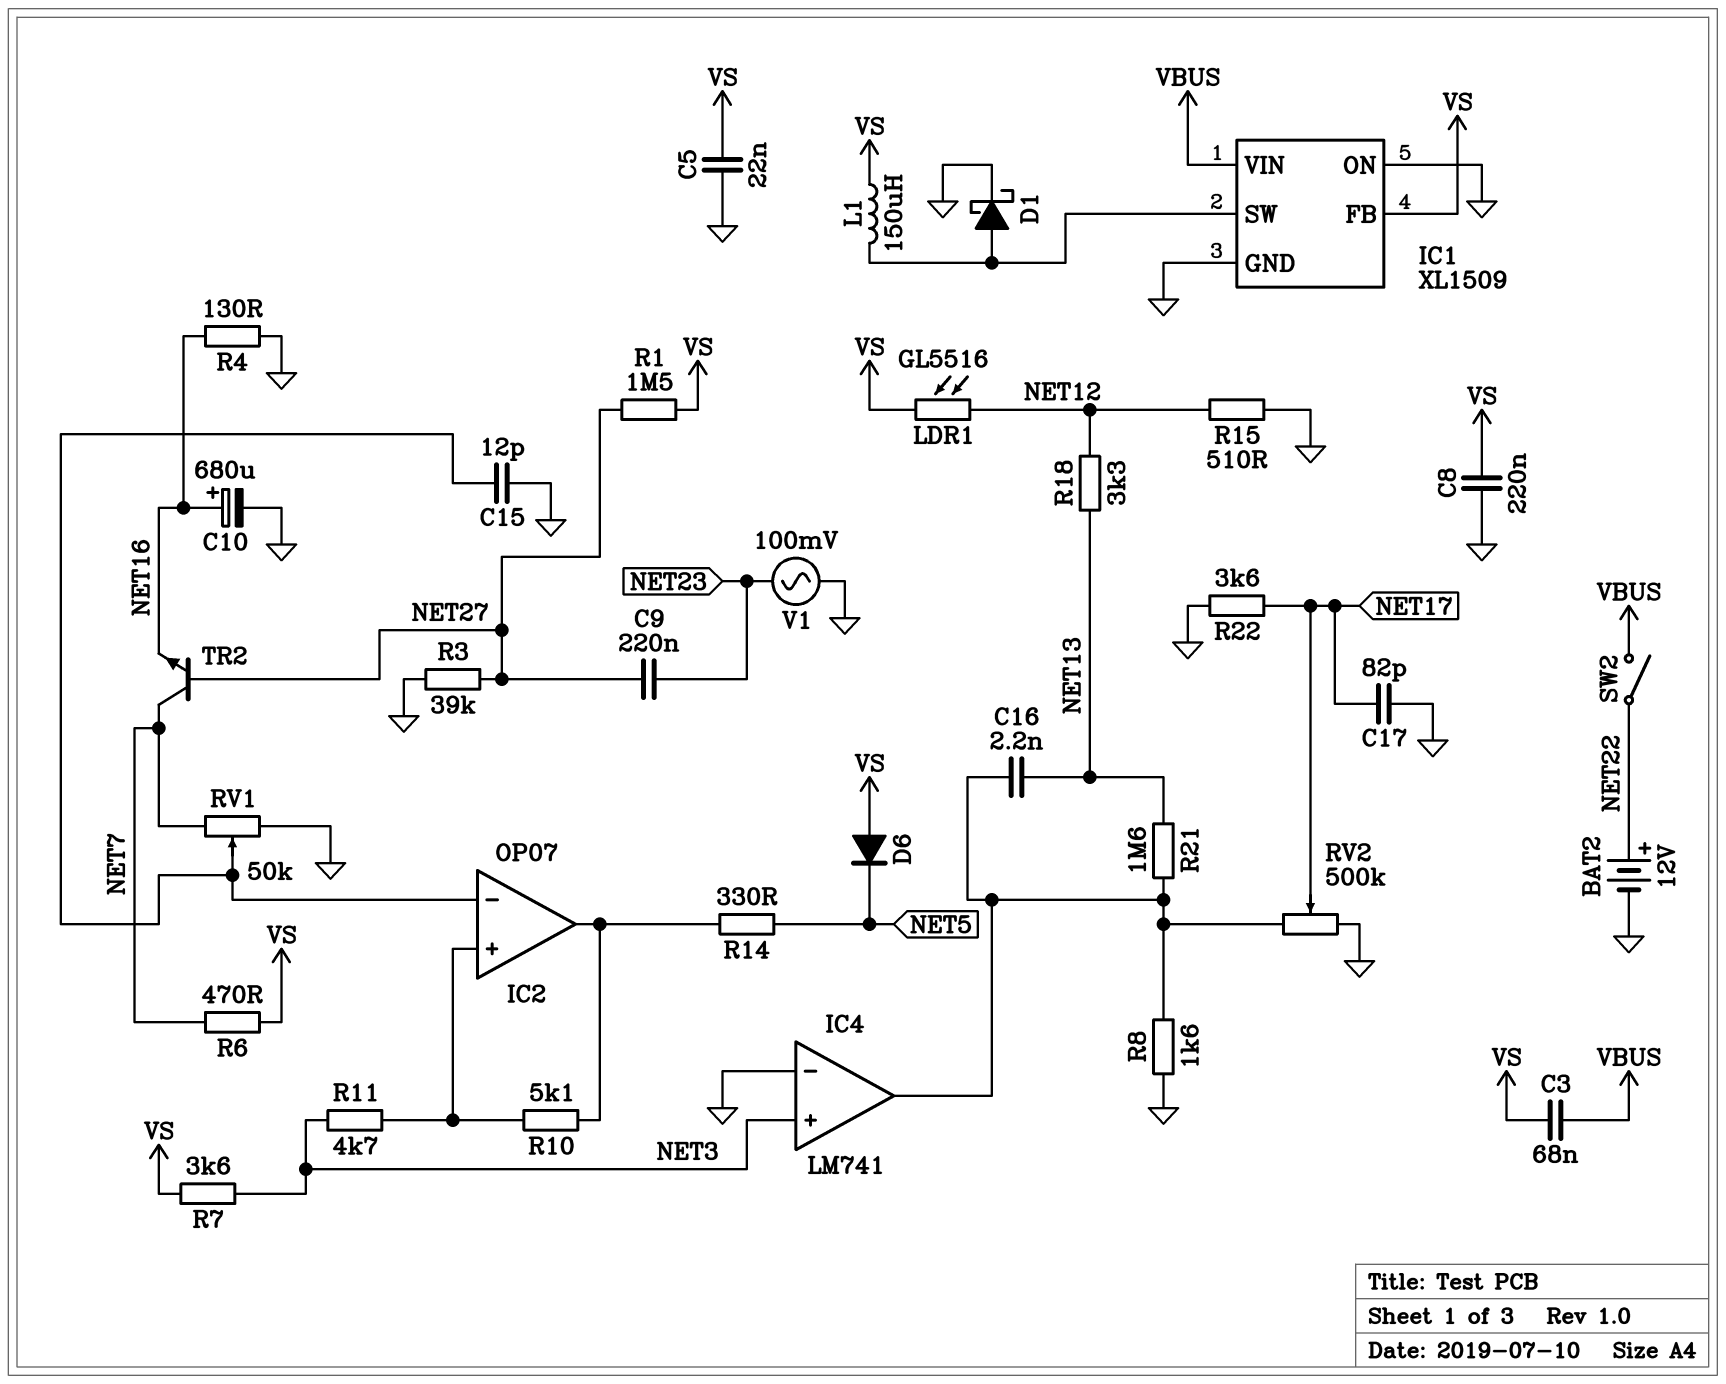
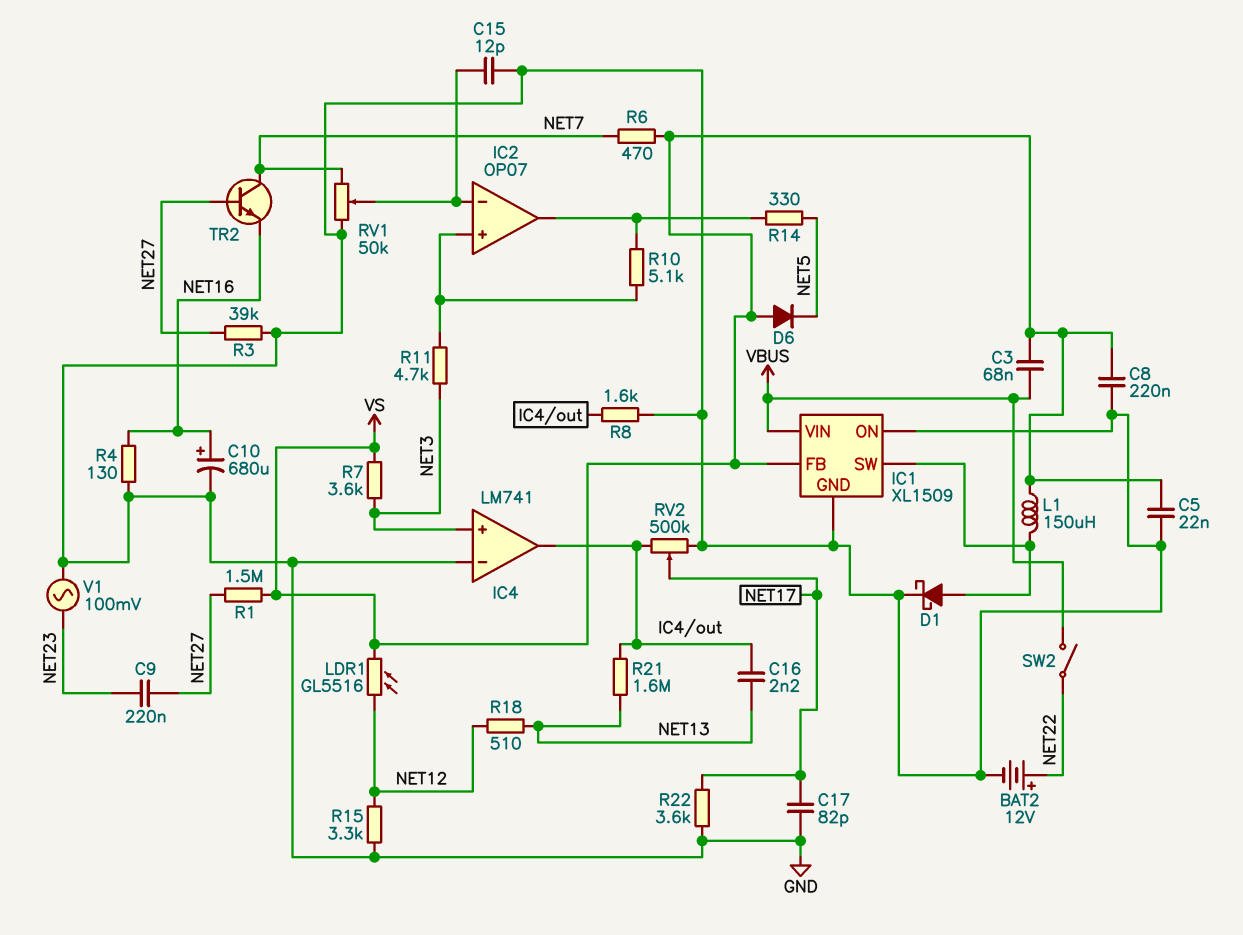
R15: 510 (GND, NET12) -> 3.3k (GND, NET12)
R18: 3.3k (NET12, NET13) -> 510 (NET12, NET13)

